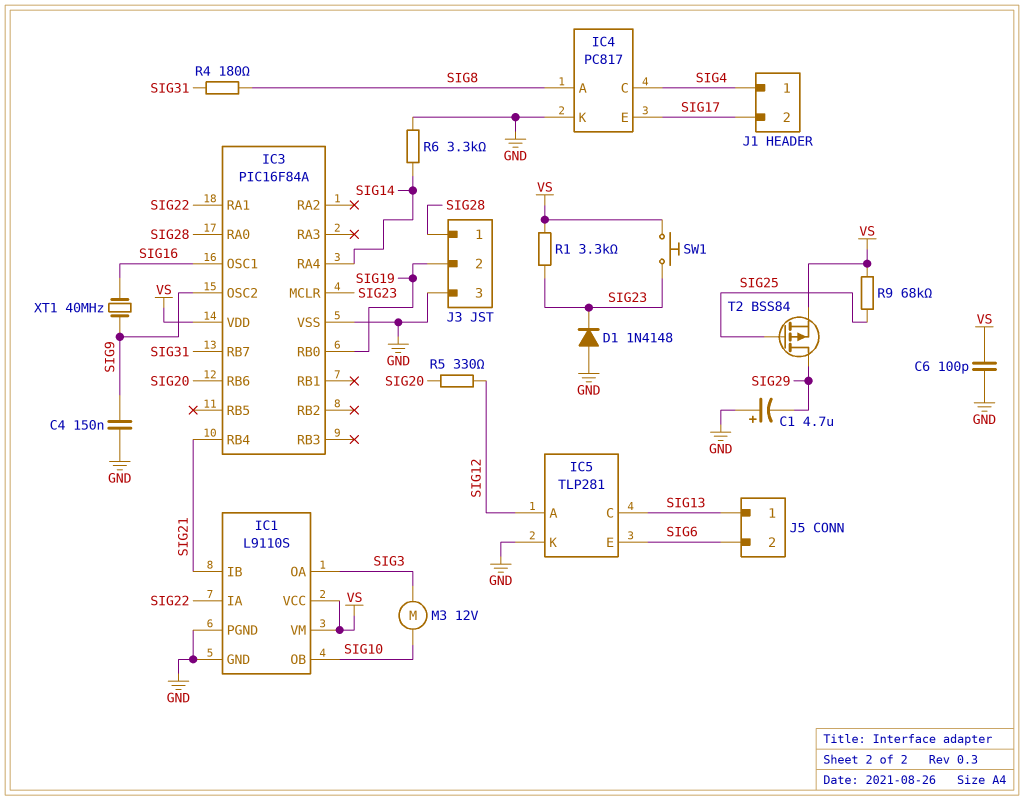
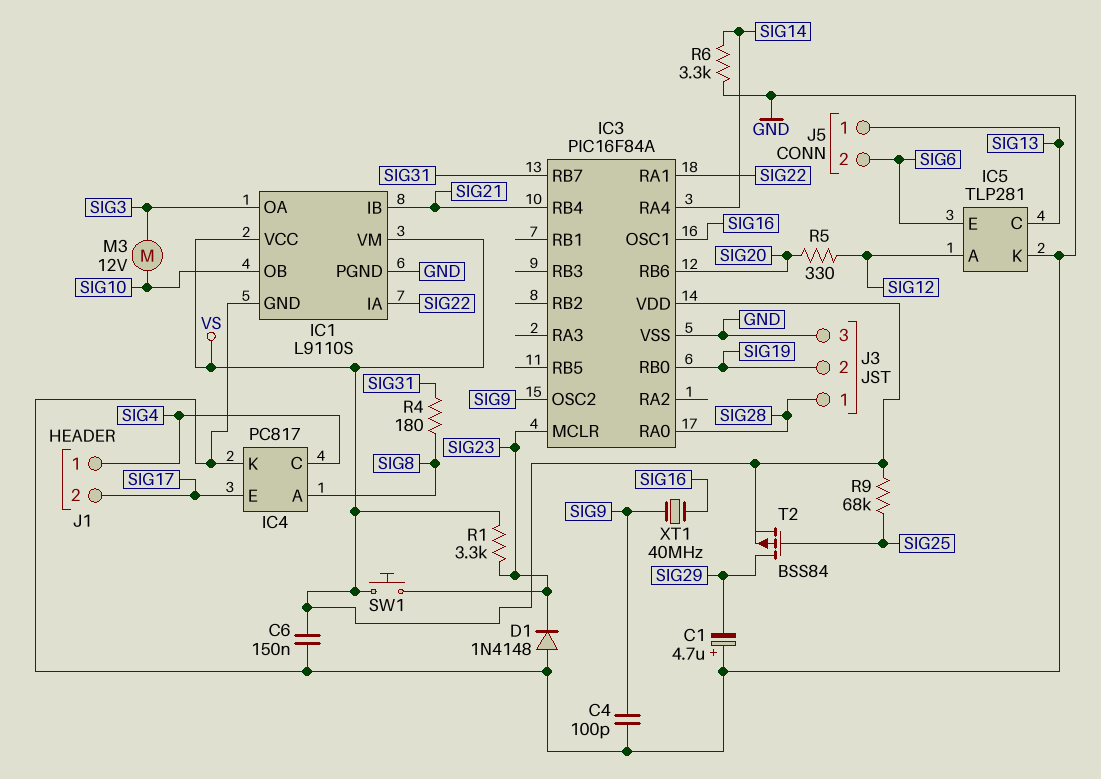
C4: 150nF (GND, SIG9) -> 100pF (GND, SIG9)
C6: 100pF (GND, VS) -> 150nF (GND, VS)

